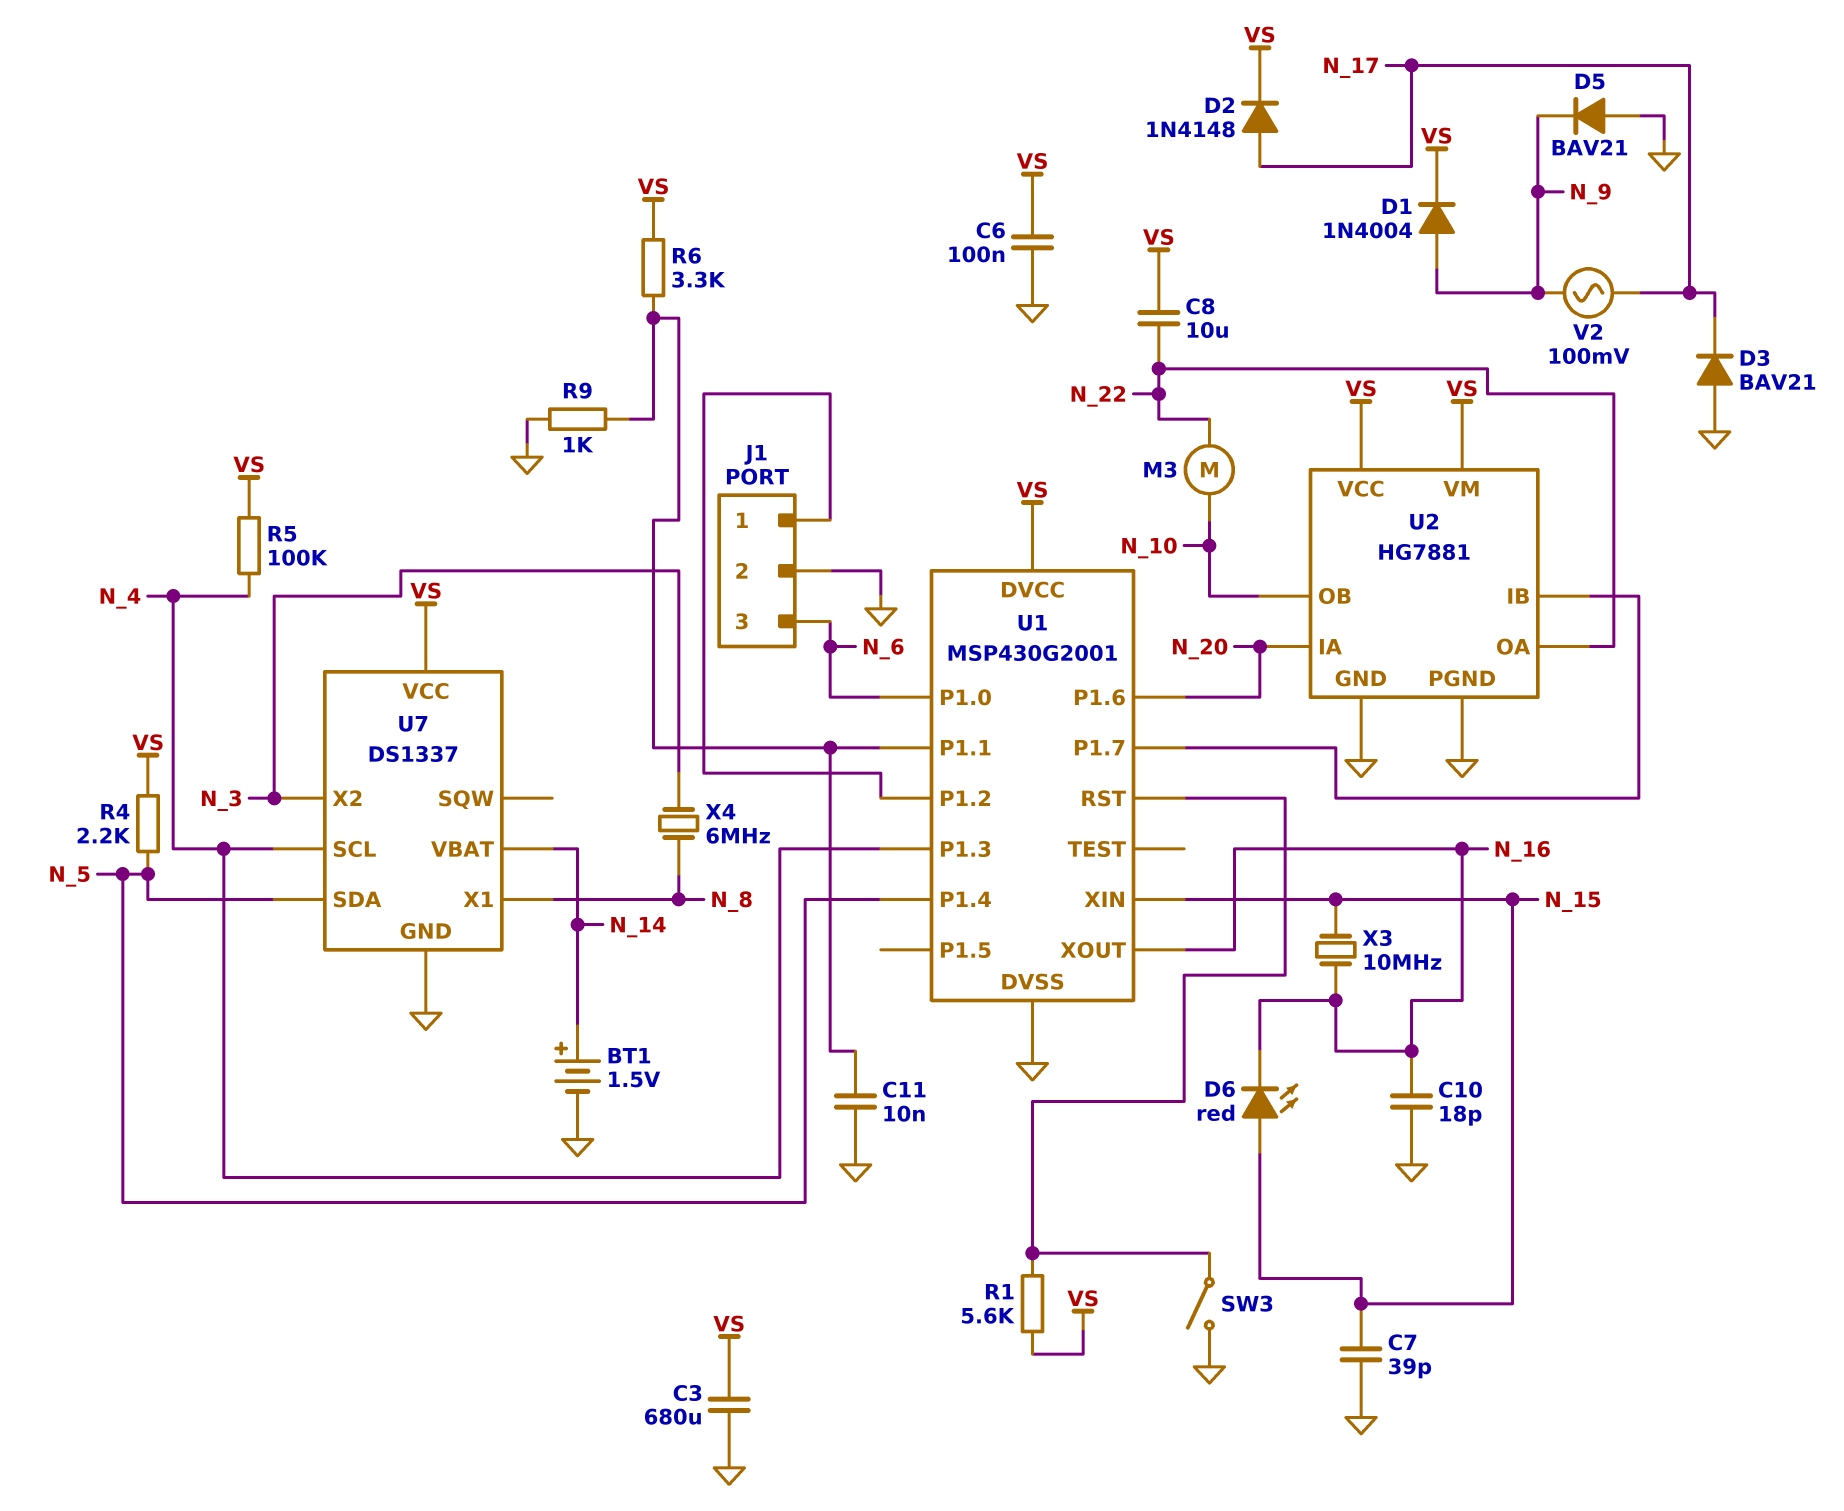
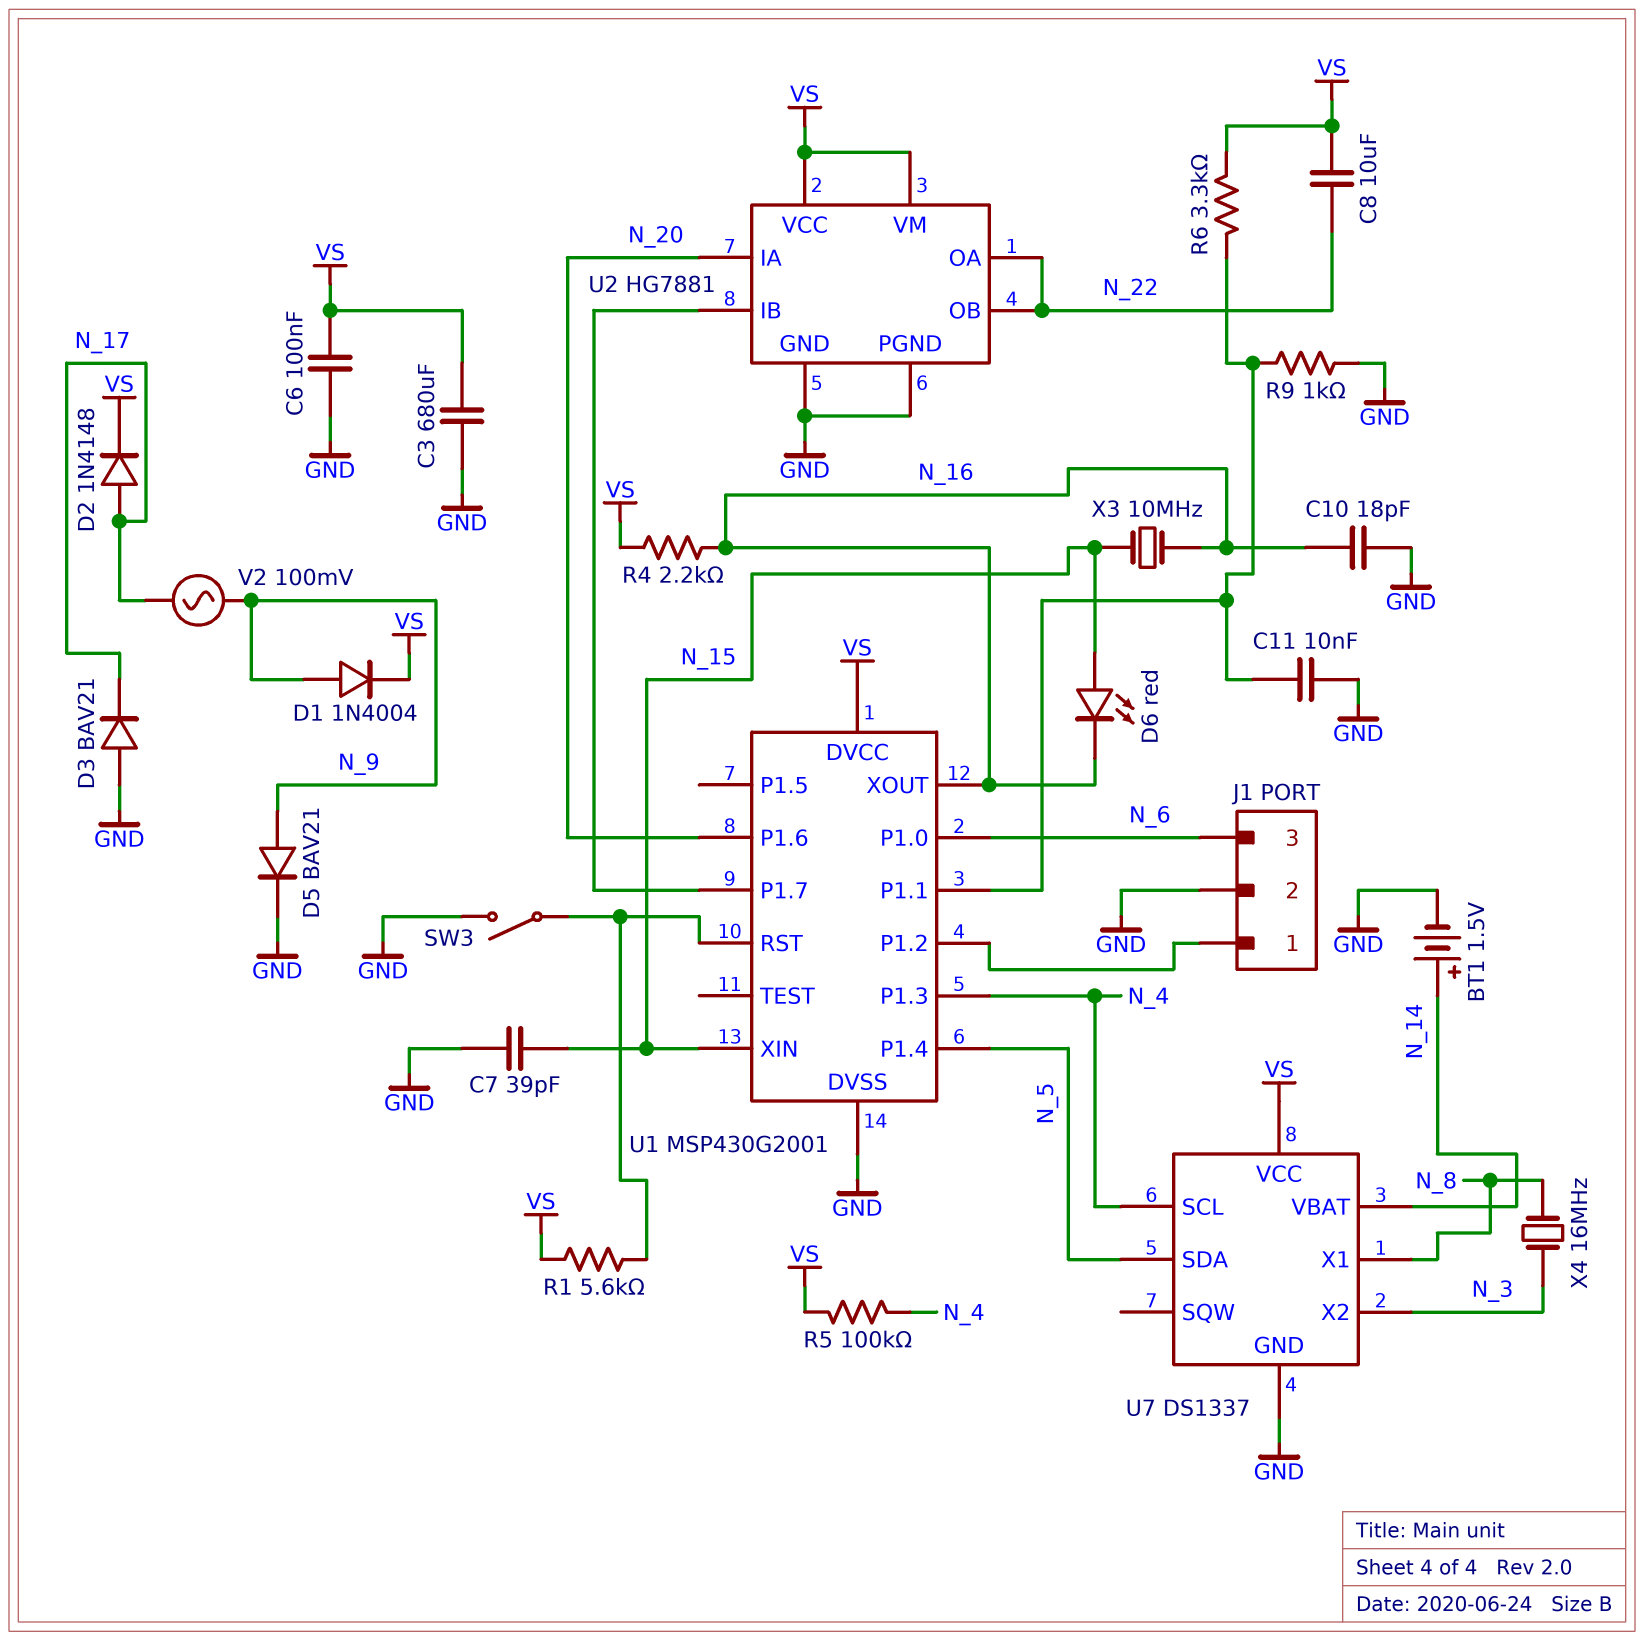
D5: diode BAV21 (A GND, K N_9) -> diode BAV21 (A N_9, K GND)
M3: motor (N_10, N_22) -> none
R4: 2.2k (N_5, VS) -> 2.2k (N_16, VS)
U2 pin OB: N_10 -> N_22
X4: 6MHz (N_3, N_8) -> 16MHz (N_3, N_8)

